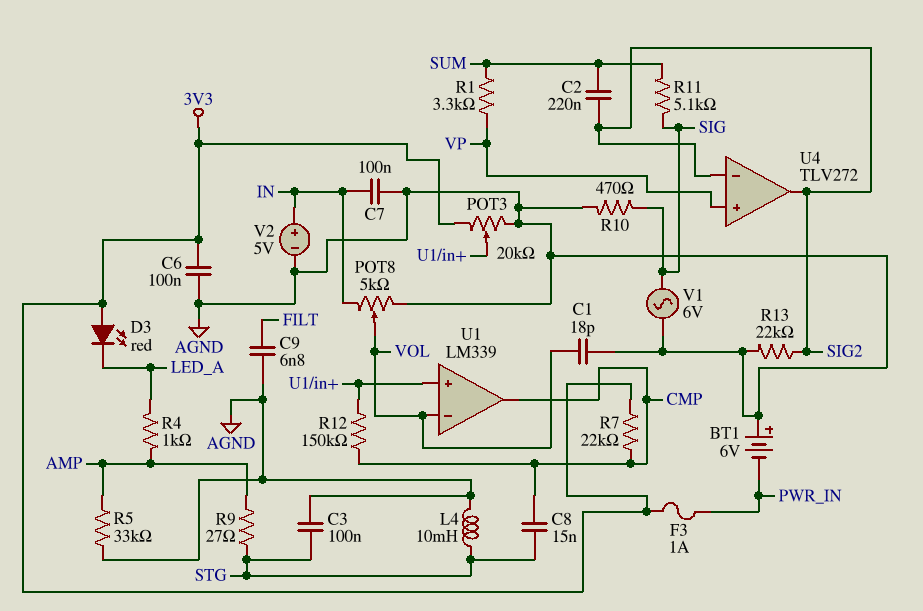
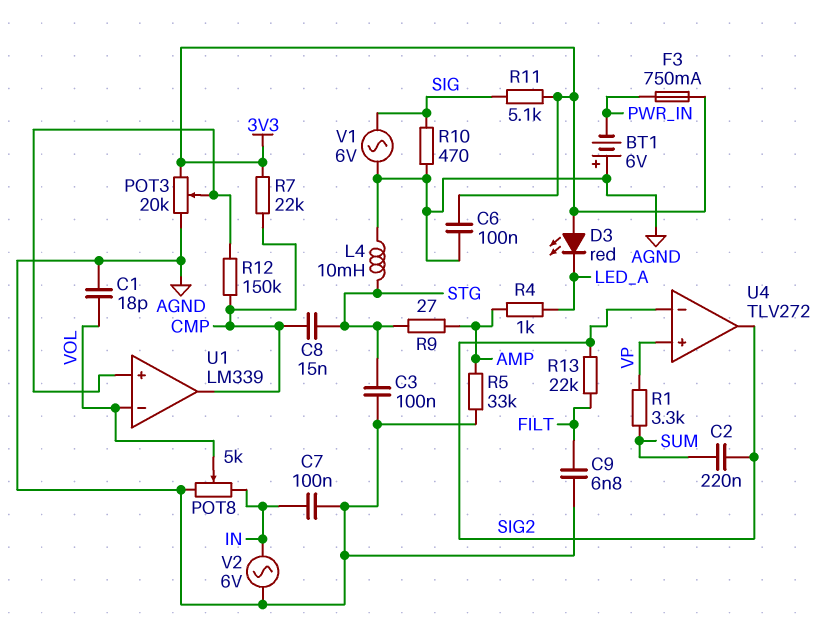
F3: 1A (3V3, PWR_IN) -> 750mA (3V3, PWR_IN)
R11: 5.1k (SIG, SUM) -> 5.1k (3V3, SIG)
R13: 22k (AGND, SIG2) -> 22k (FILT, SIG2)
V2: 5V (plus IN, minus AGND) -> AC 6V (AGND, IN)

